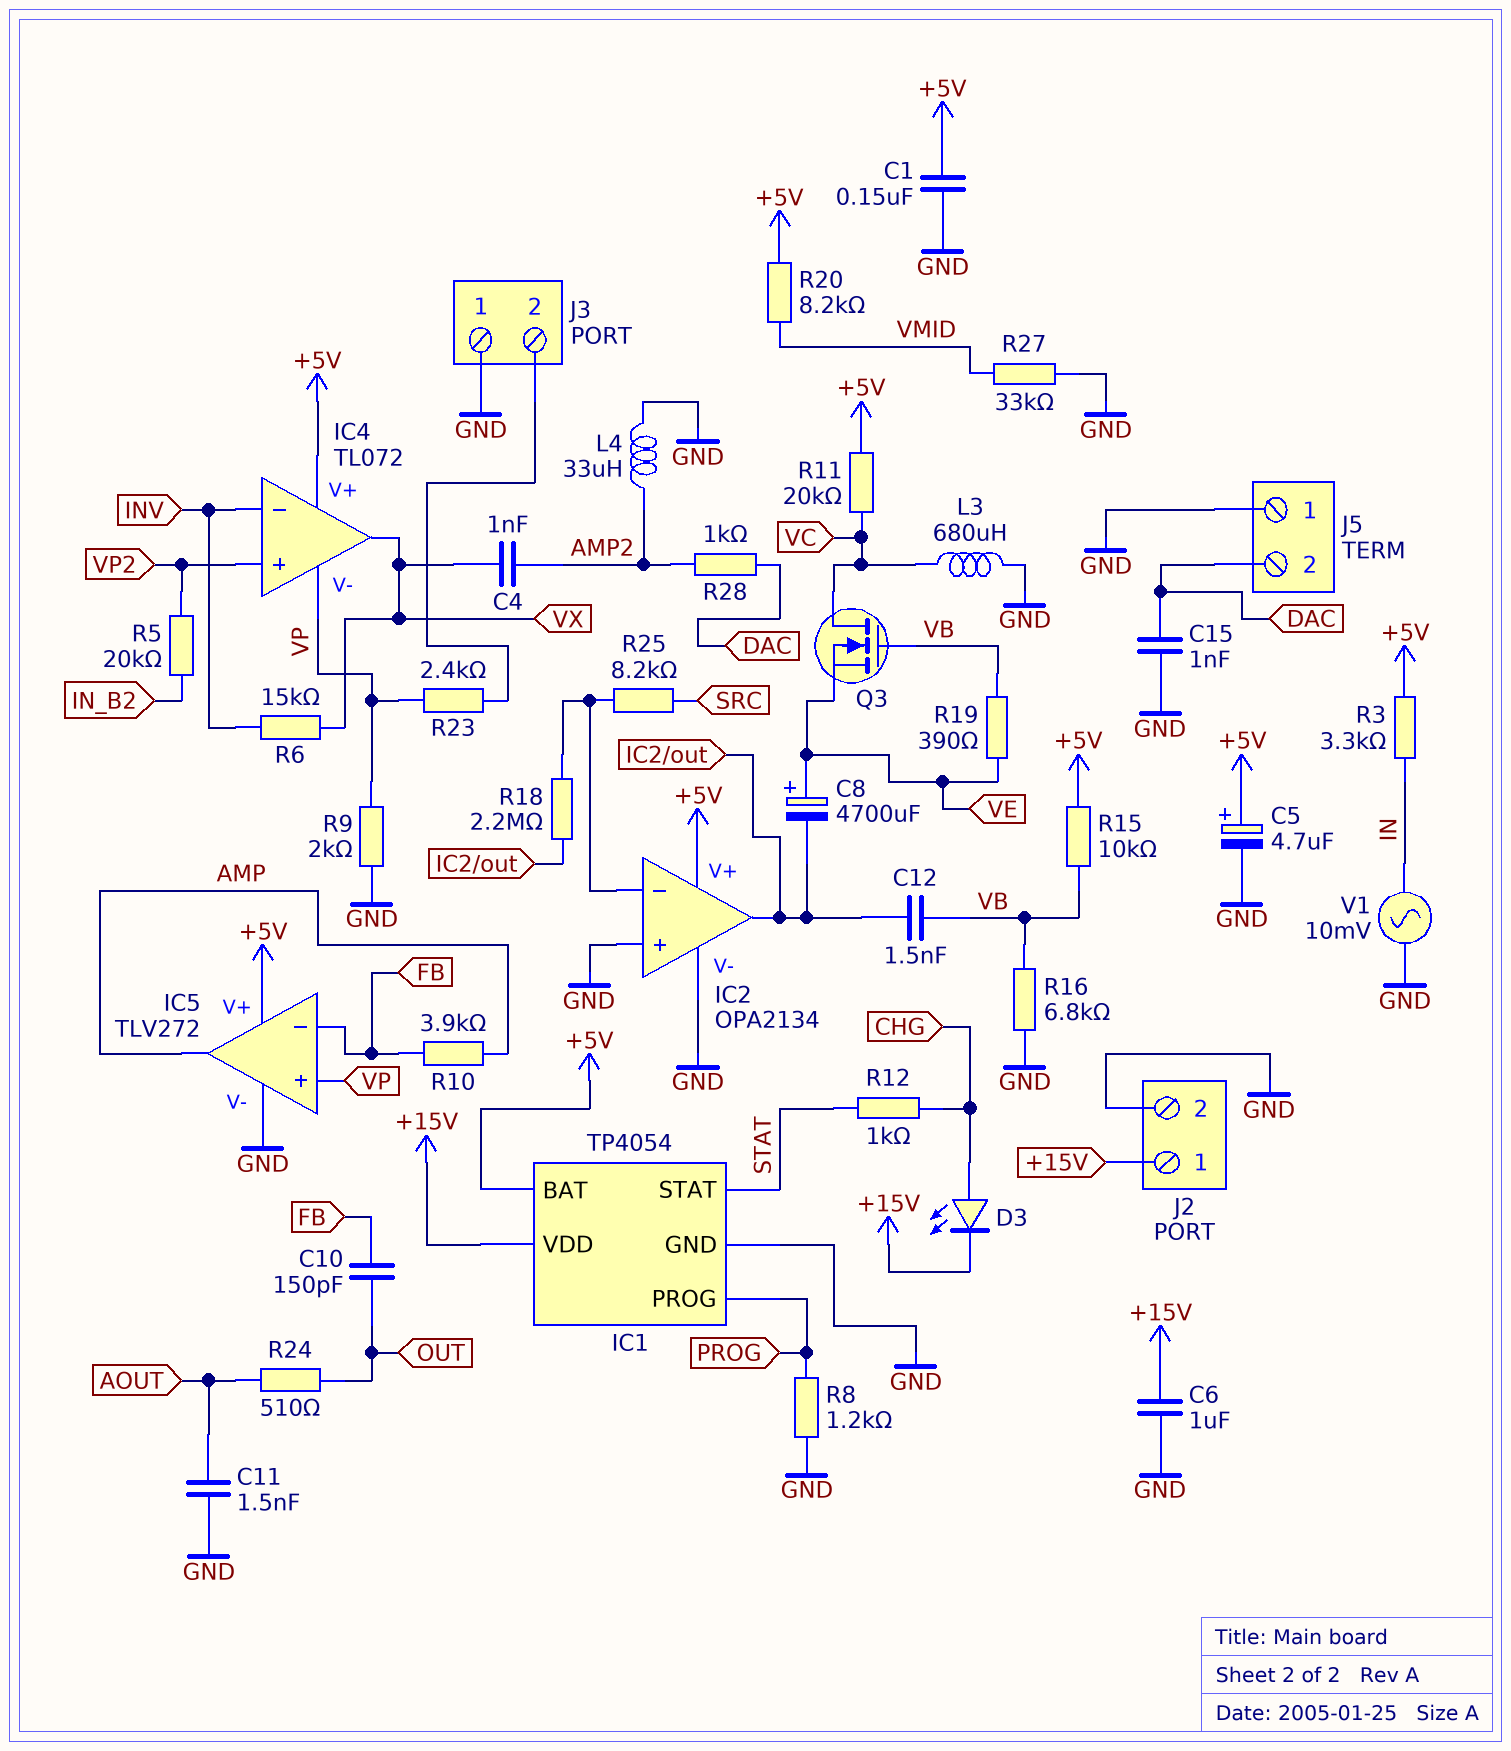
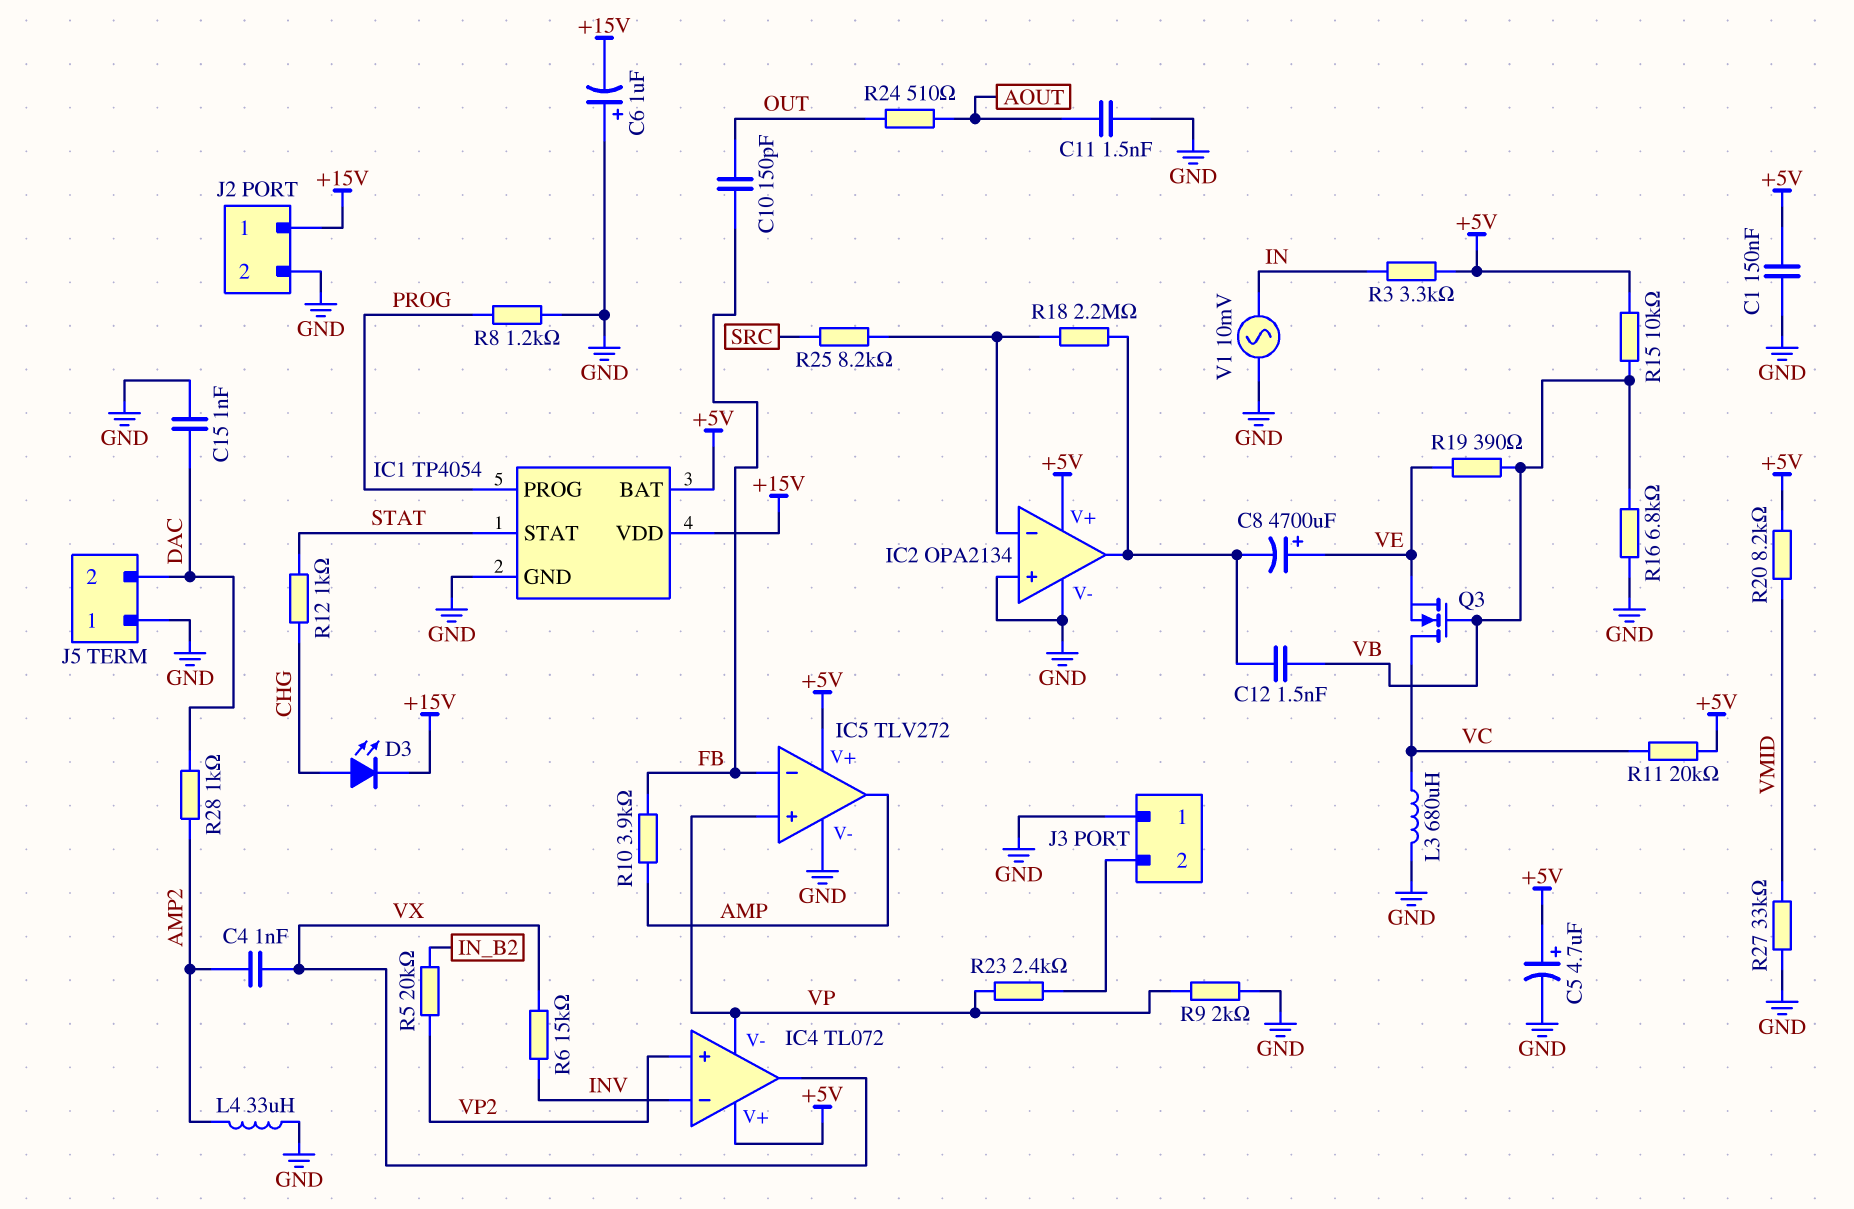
C6: 1uF (+15V, GND) -> 1uF (plus GND, minus +15V)

